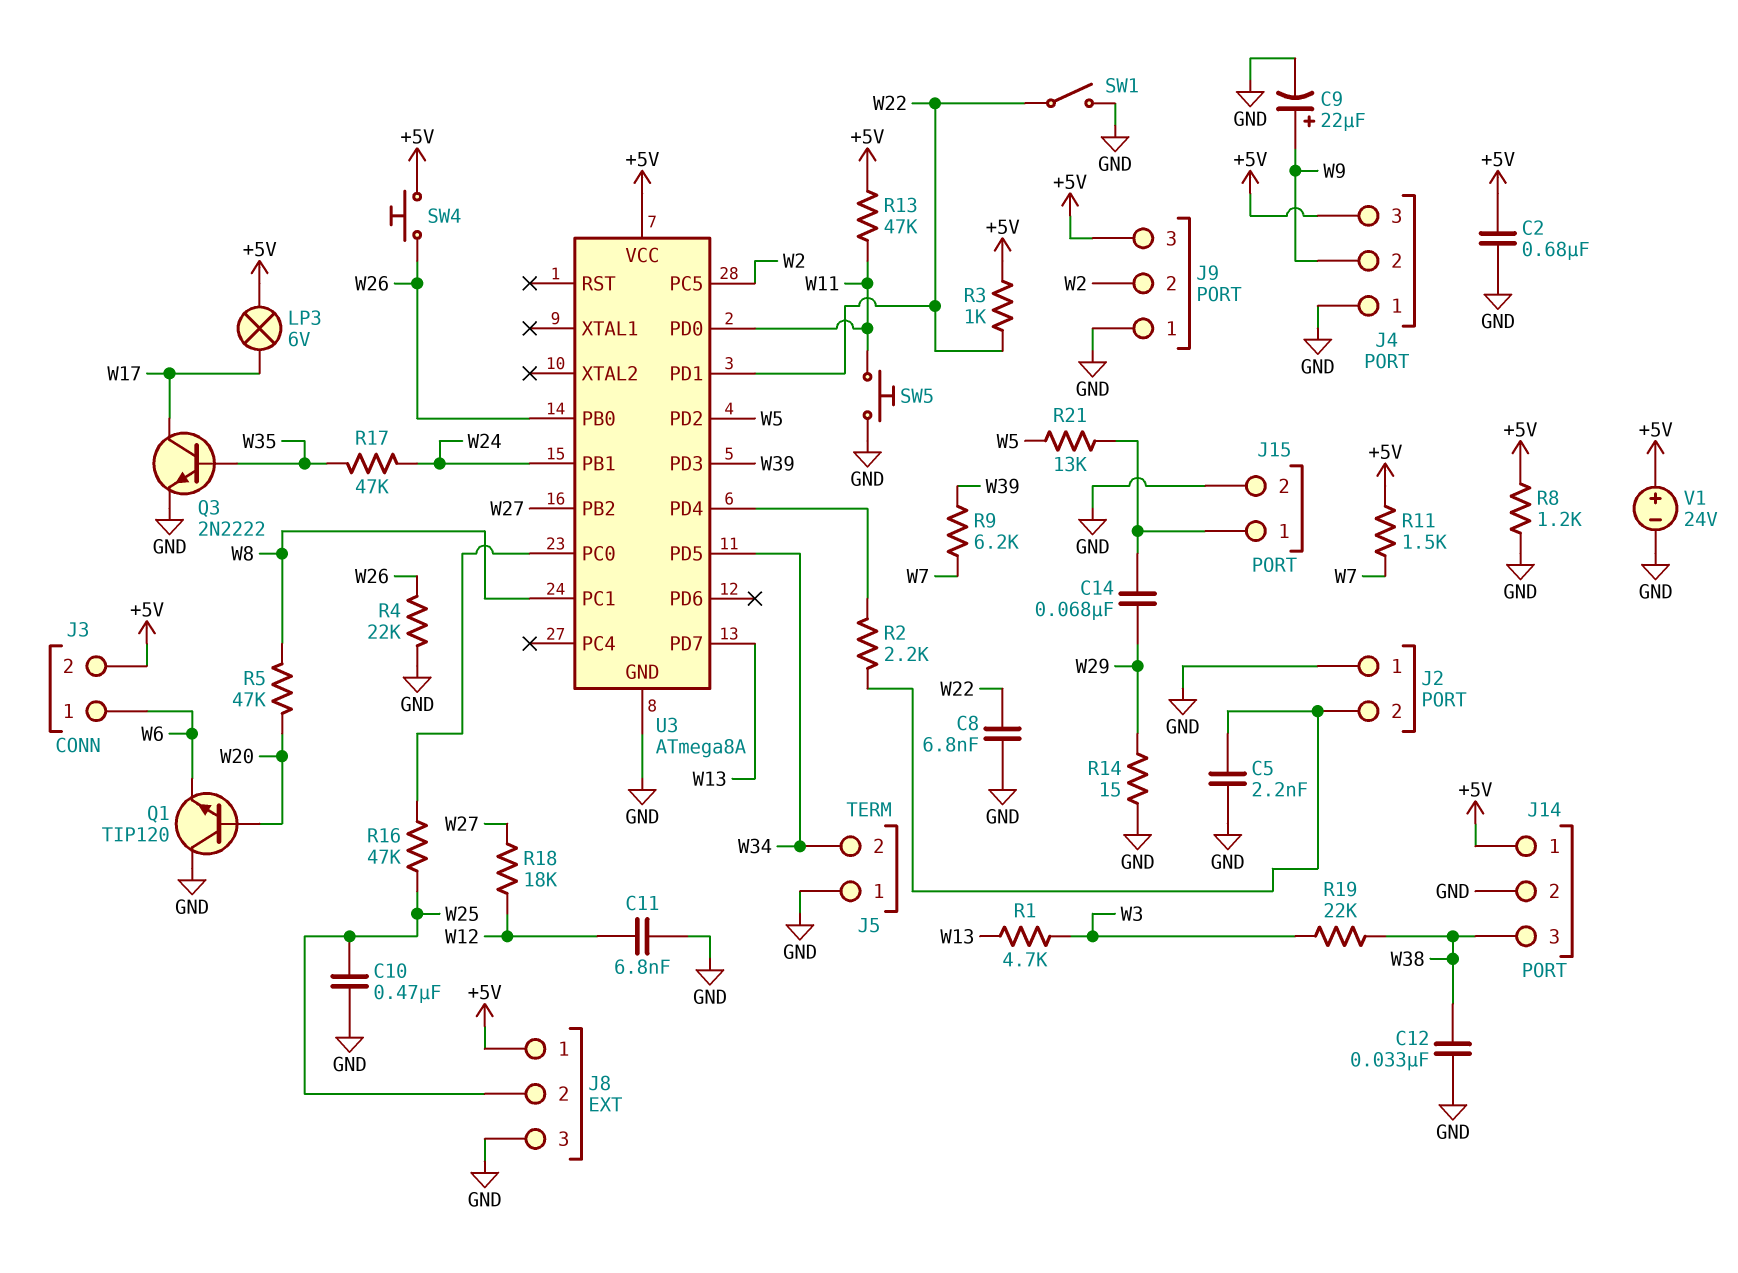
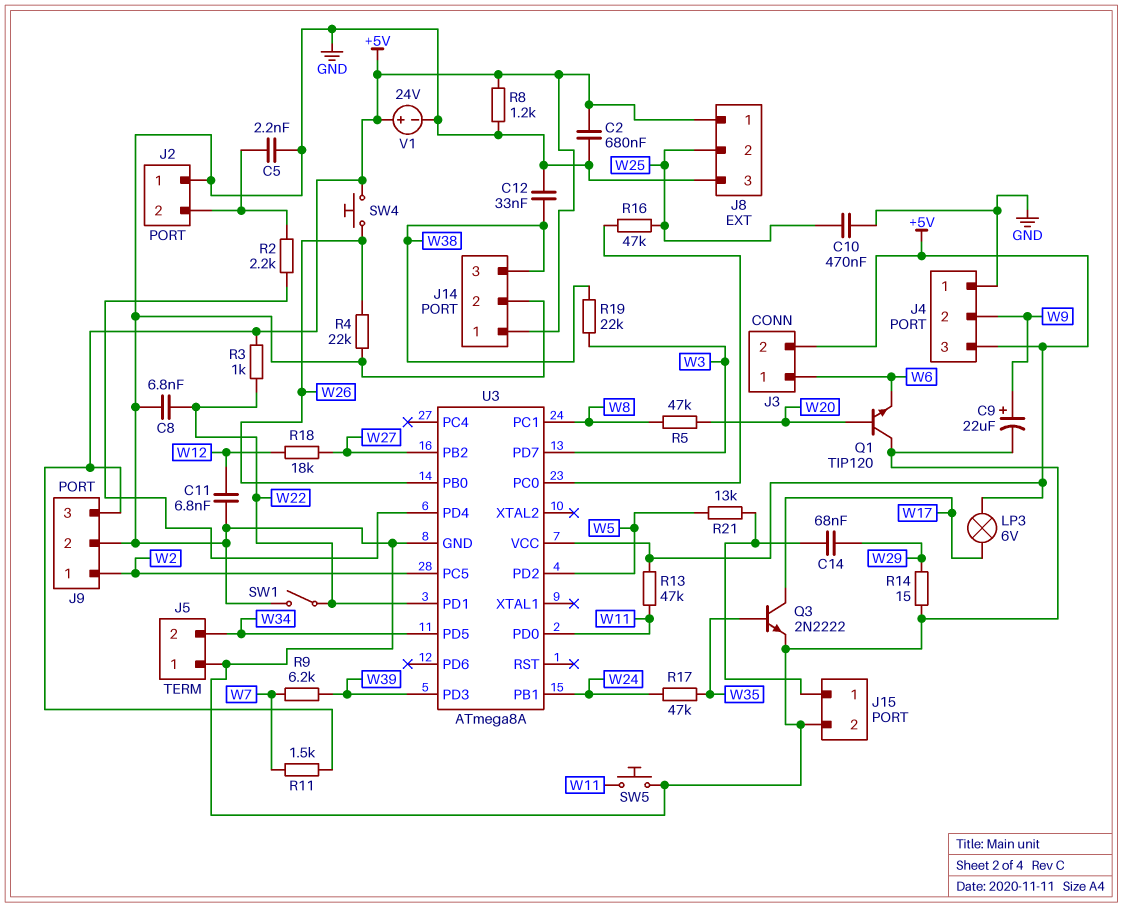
J9 pin 1: GND -> W2
J9 pin 2: W2 -> GND
R1: 4.7k (W3, W13) -> none
U3 pin PD7: W13 -> W3

